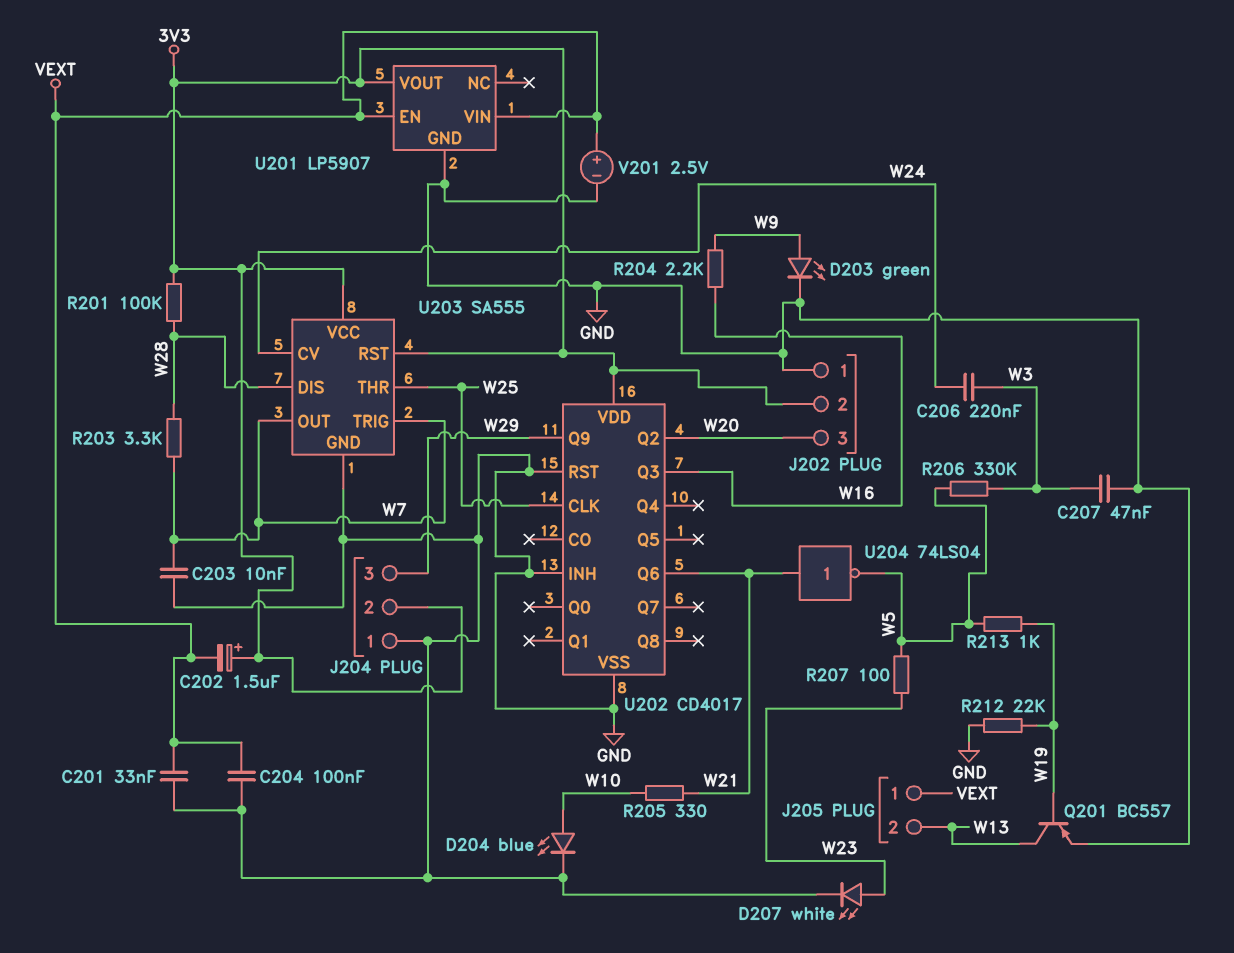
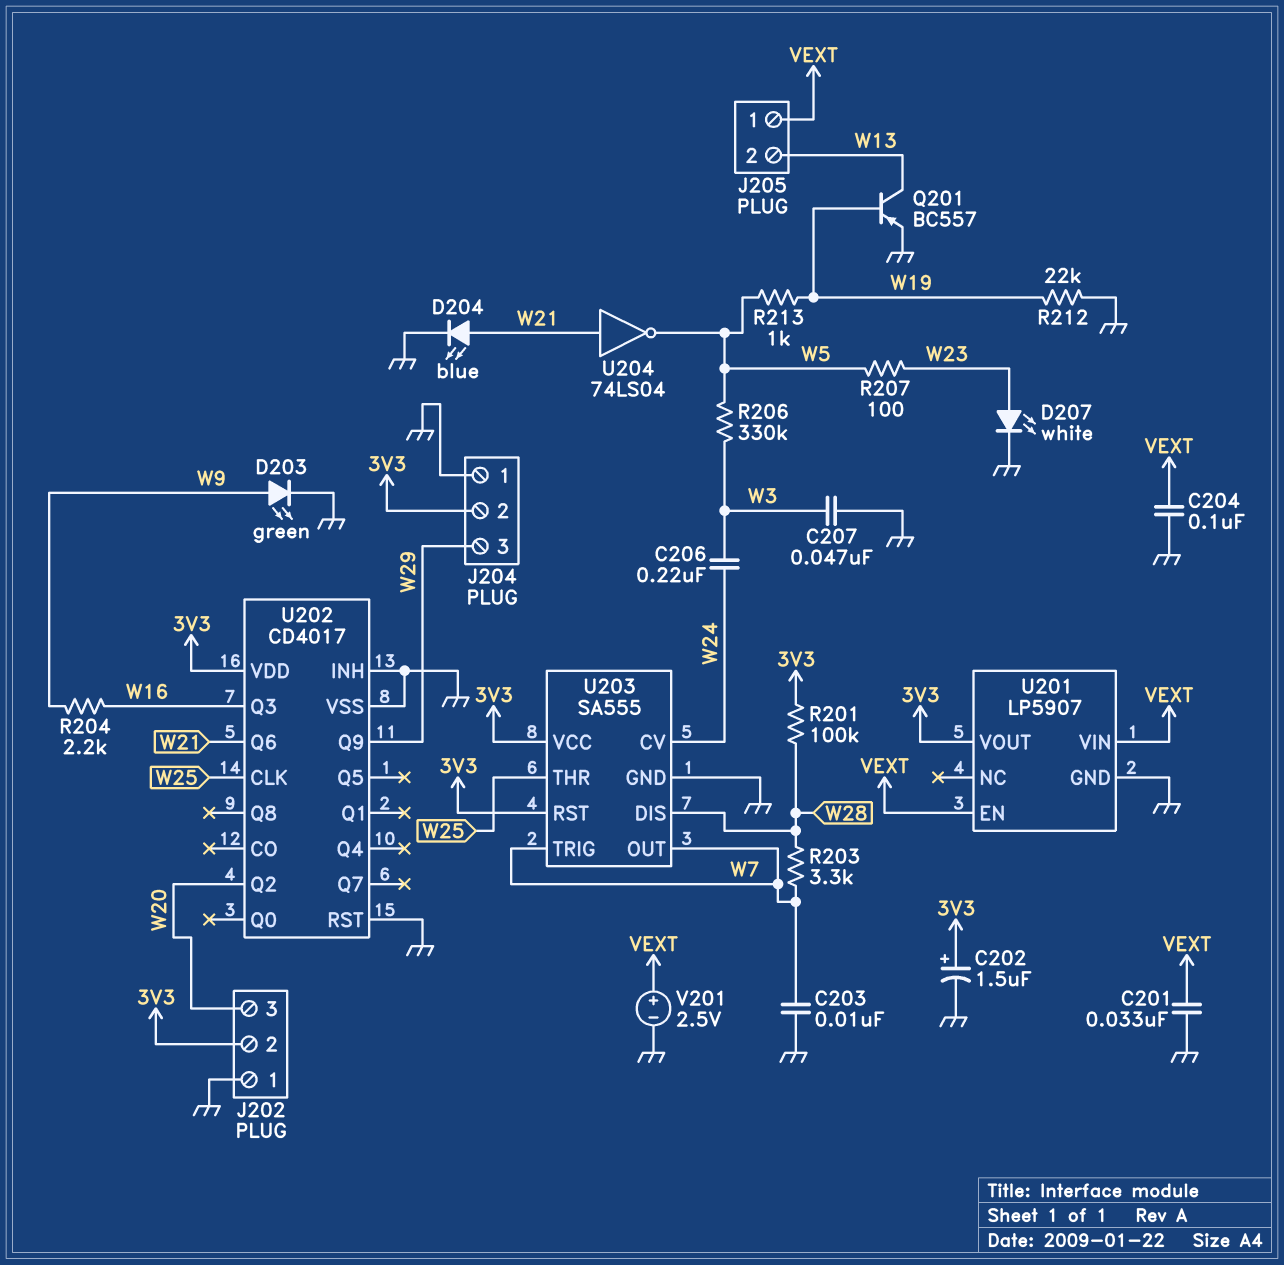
C202: 1.5uF (plus 3V3, minus VEXT) -> 1.5uF (plus 3V3, minus GND)
D204: LED blue (A W10, K GND) -> LED blue (A W21, K GND)
R205: 330 (W10, W21) -> none

